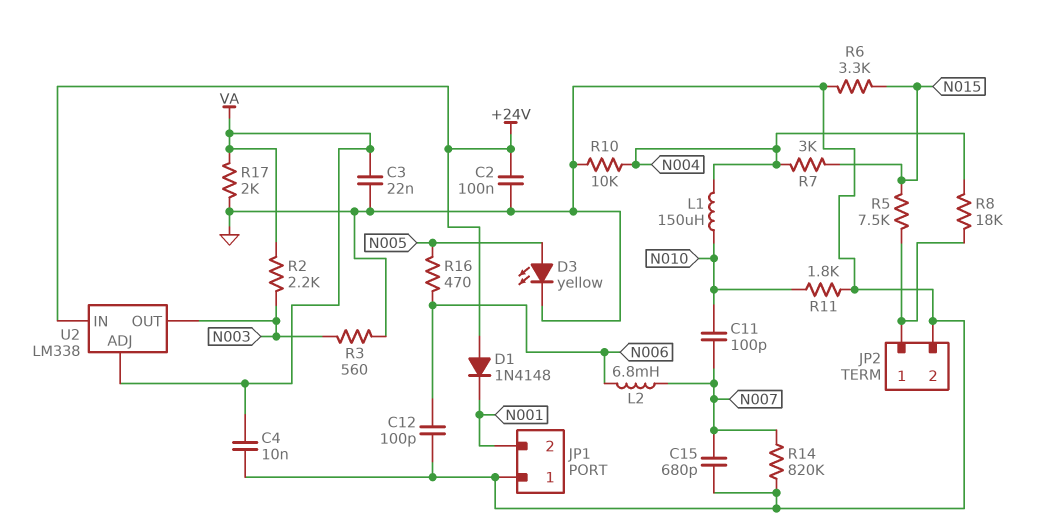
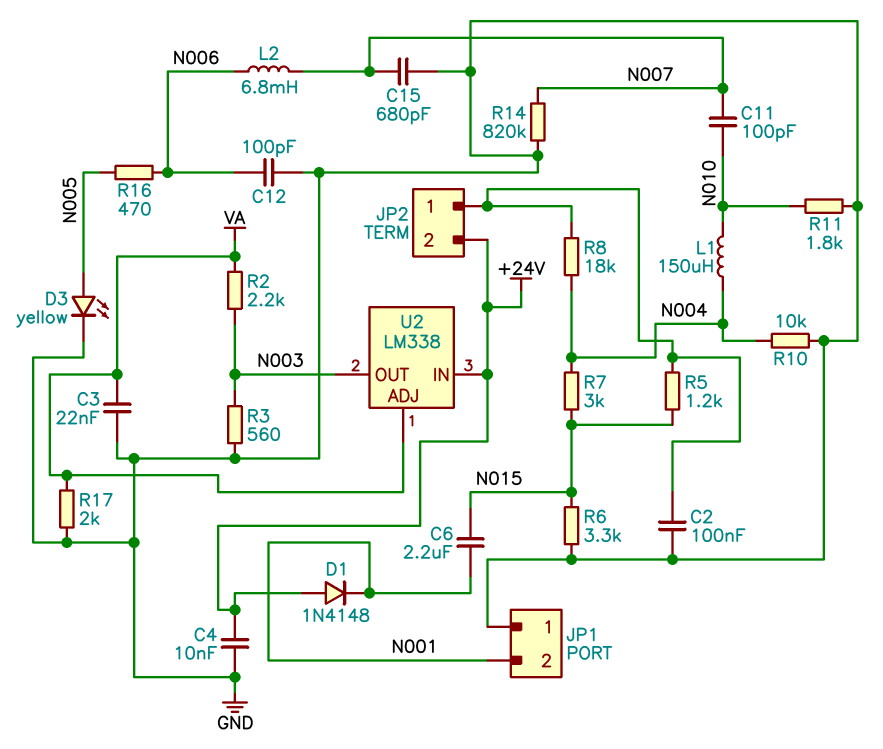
C2: 100nF (+24V, GND) -> 100nF (GND, JP2/1)
C4: 10nF (GND, VA) -> 10nF (+24V, GND)
C6: none -> 2.2uF (N001, N015)
JP2 pin 2: GND -> +24V
R5: 7.5k (JP2/1, N015) -> 1.2k (JP2/1, N015)

